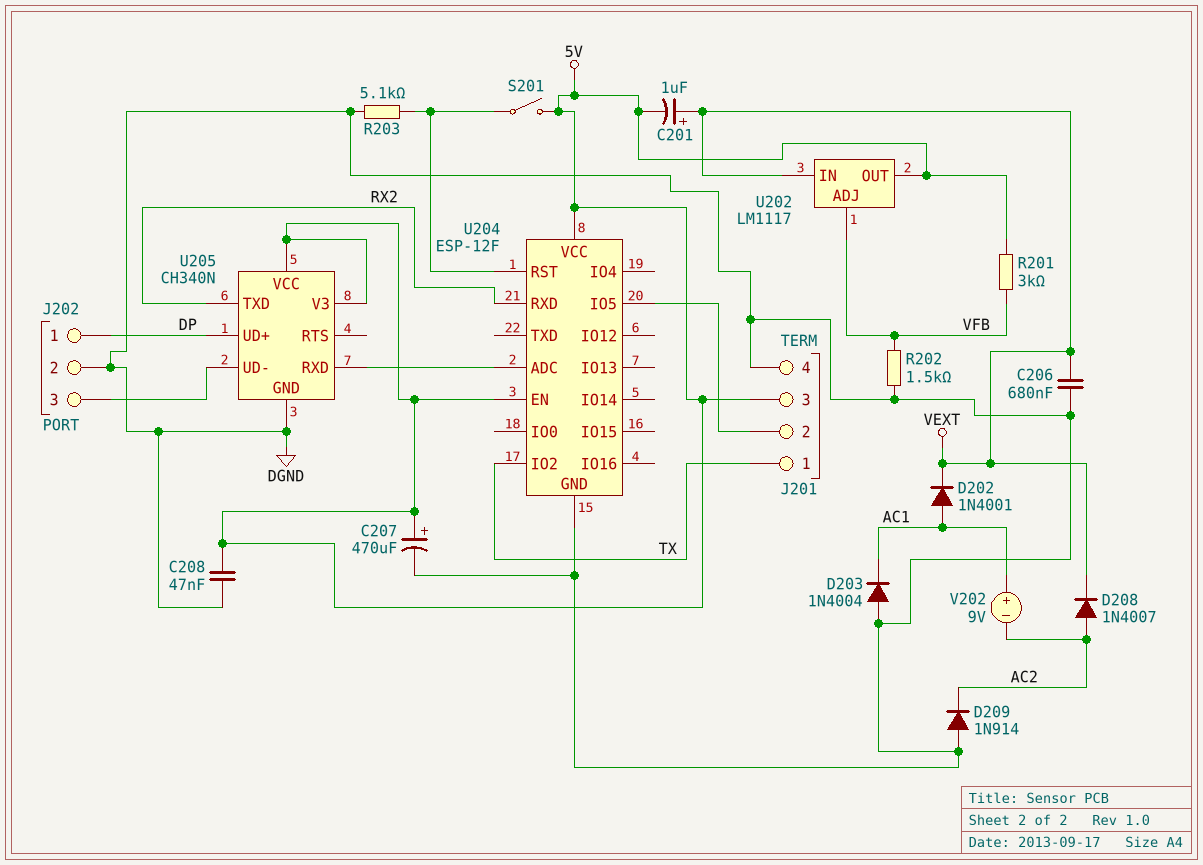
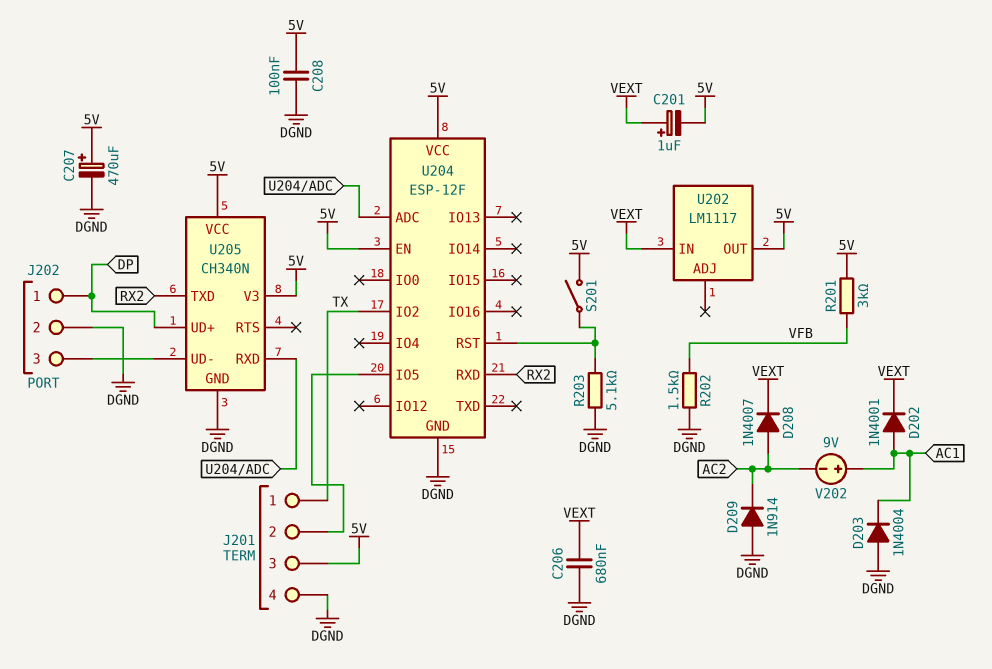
C208: 47nF (5V, DGND) -> 100nF (5V, DGND)
U202 pin ADJ: VFB -> none

